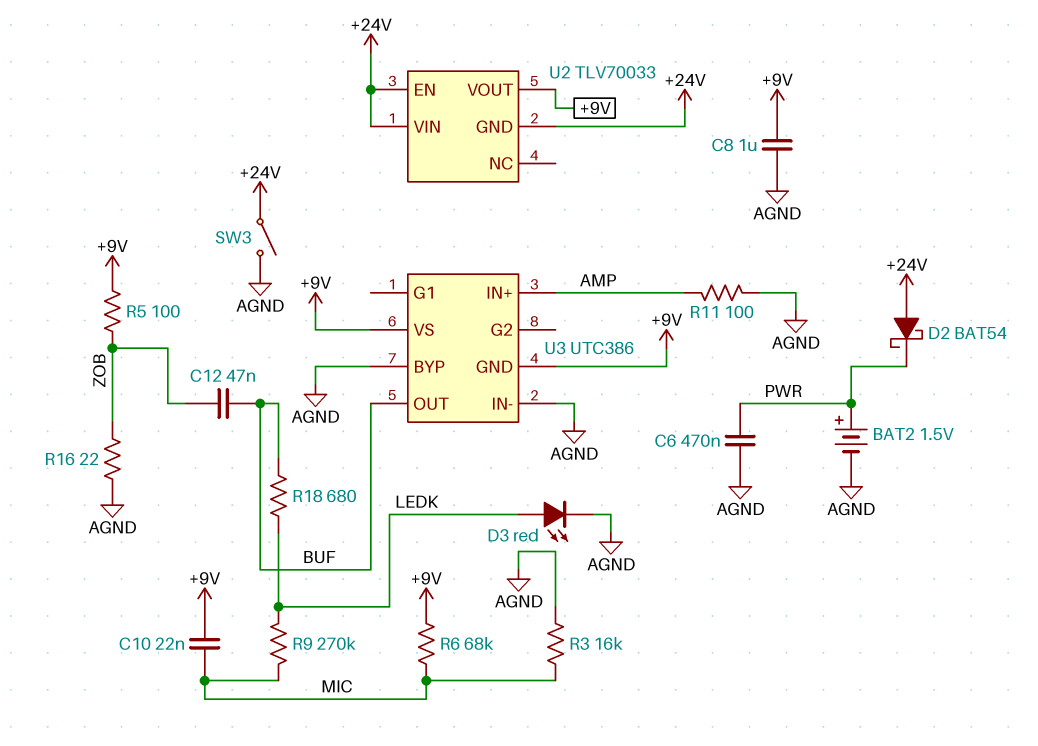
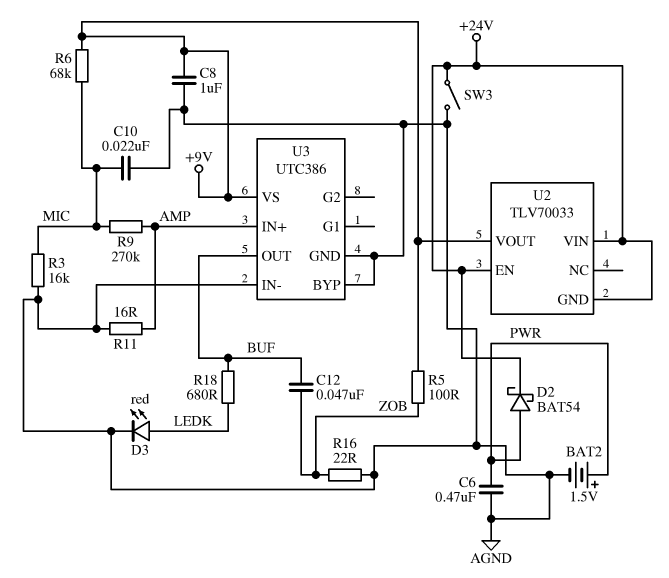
C10: 22nF (+9V, MIC) -> 22nF (AGND, MIC)
D2: schottky BAT54 (A +24V, K PWR) -> schottky BAT54 (A PWR, K +24V)
R9: 270k (LEDK, MIC) -> 270k (AMP, MIC)
R11: 100 (AGND, AMP) -> 16 (AGND, AMP)
U3 pin GND: +9V -> AGND

